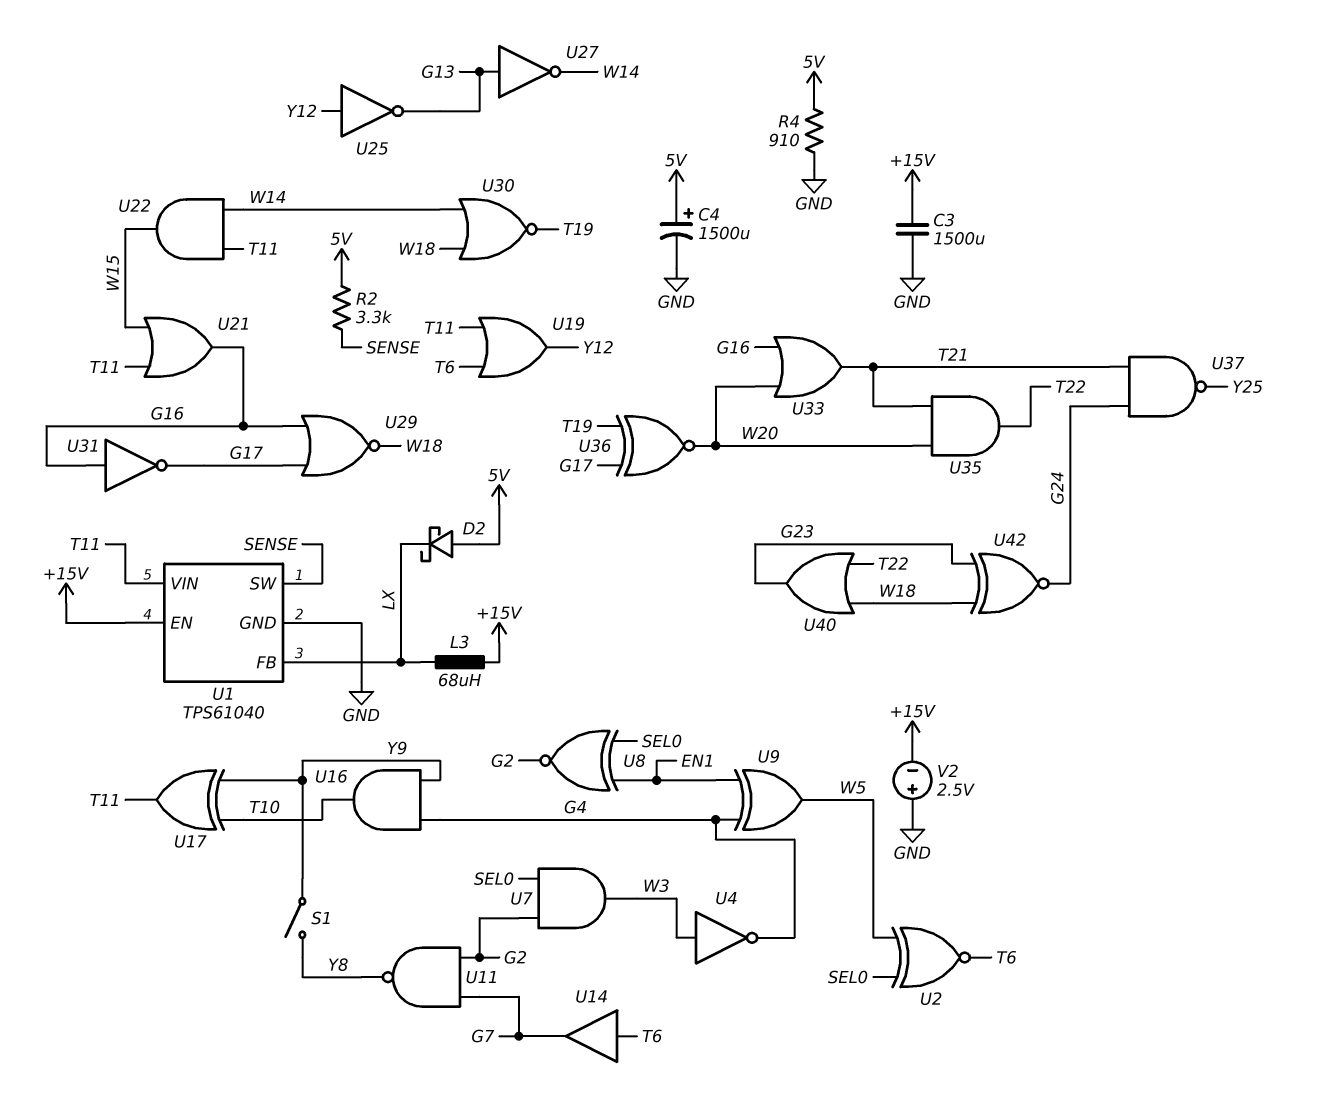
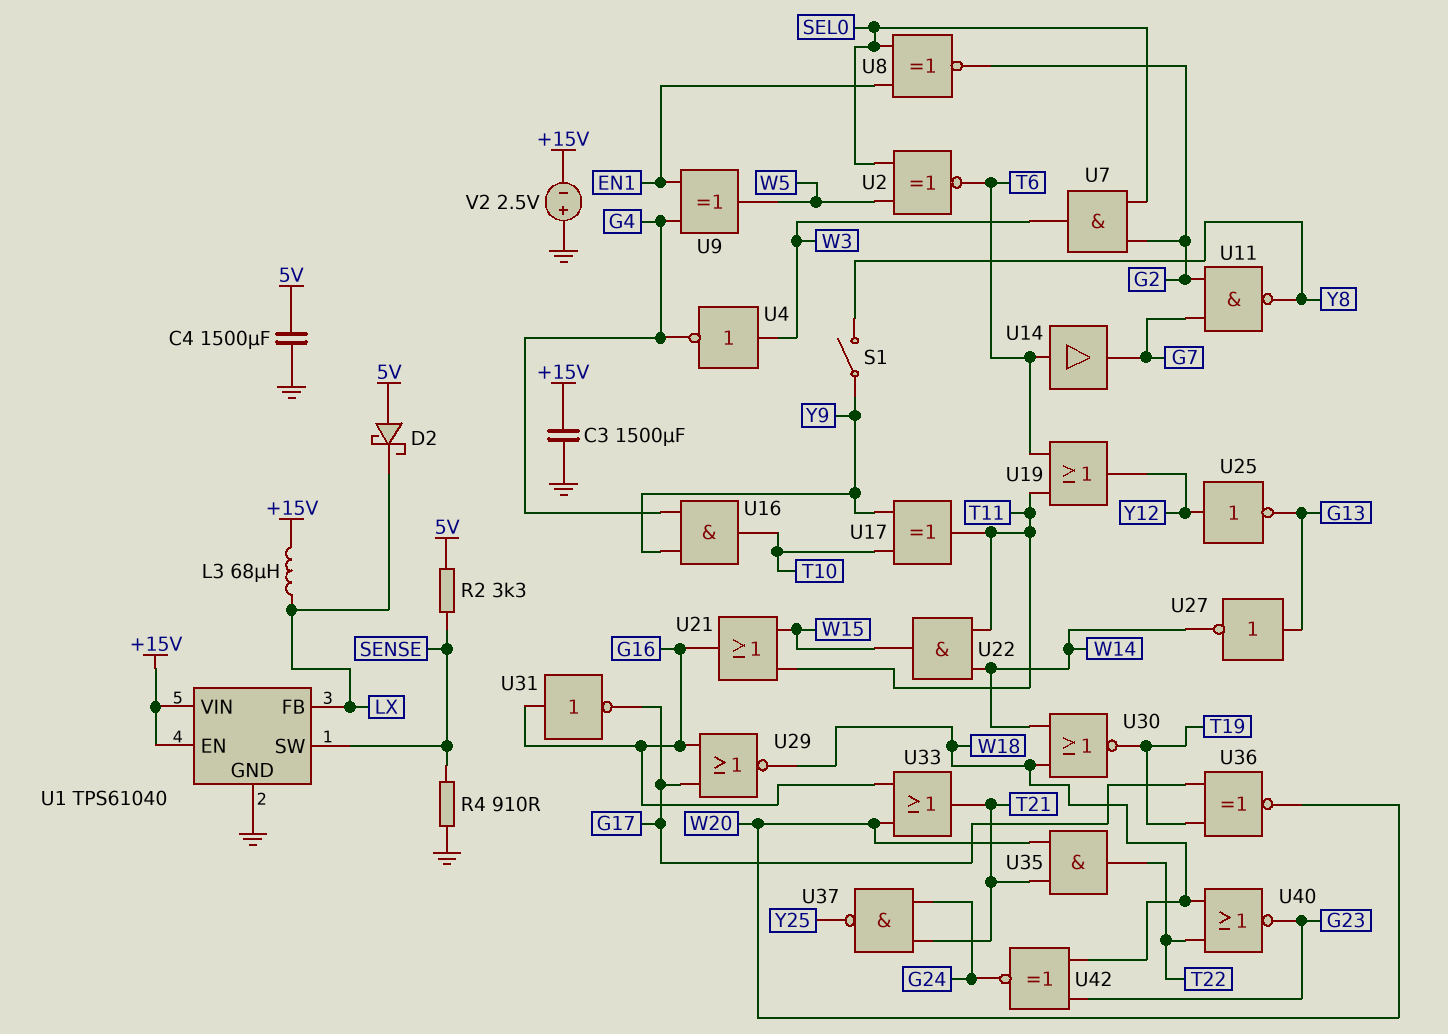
C4: 1500uF (plus 5V, minus GND) -> 1500uF (5V, GND)
R4: 910 (5V, GND) -> 910 (GND, SENSE)
U1 pin VIN: T11 -> +15V
U40: OR (in T22, in W18, out G23) -> NOR (in T22, in W18, out G23)

